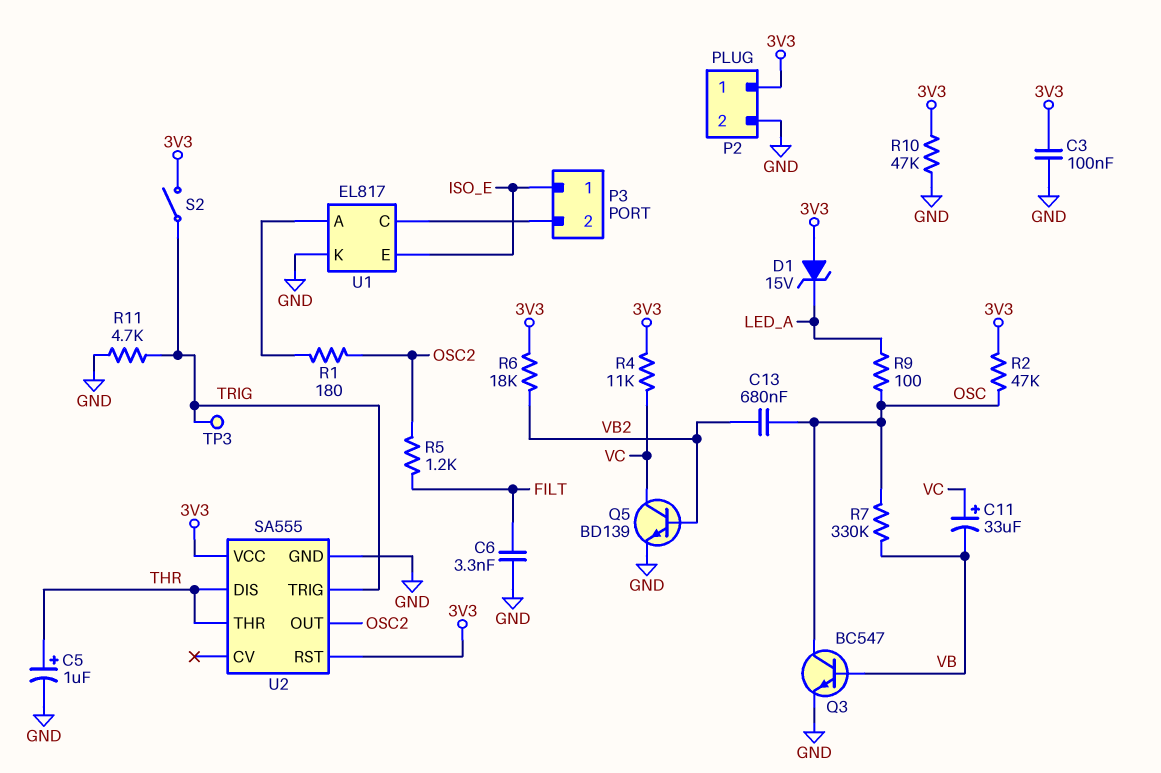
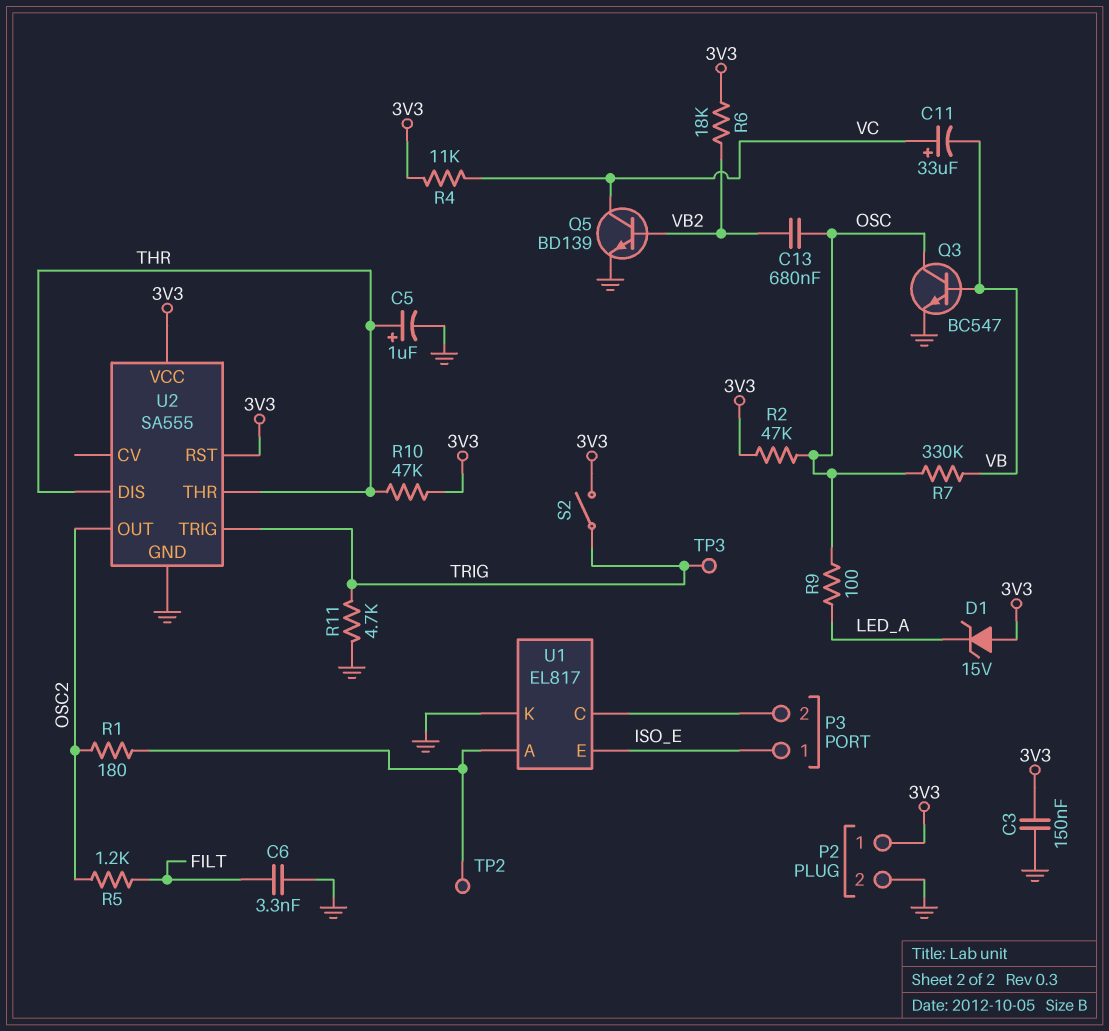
C3: 100nF (3V3, GND) -> 150nF (3V3, GND)
R10: 47k (3V3, GND) -> 47k (3V3, THR)
TP2: none -> test point (U1/A)

